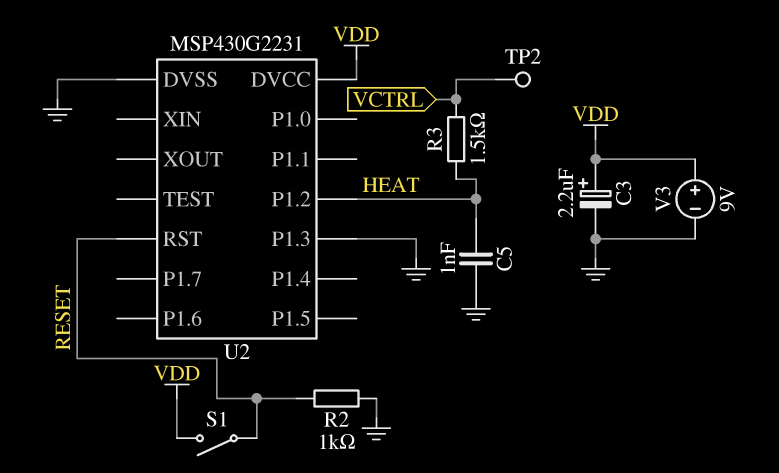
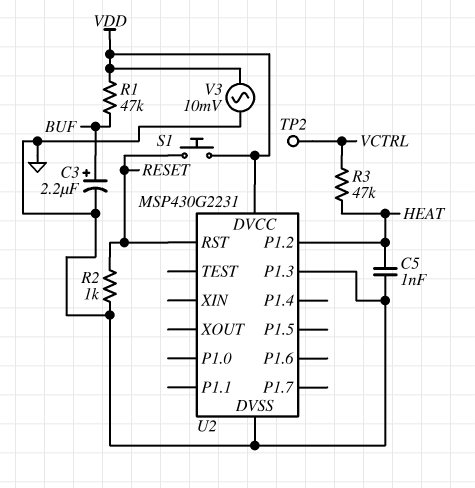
C3: 2.2uF (plus VDD, minus GND) -> 2.2uF (plus BUF, minus GND)
R1: none -> 47k (BUF, VDD)
R3: 1.5k (HEAT, VCTRL) -> 47k (HEAT, VCTRL)
S1: switch (RESET, VDD) -> button (RESET, VDD)
V3: 9V (plus VDD, minus GND) -> AC 10mV (GND, VDD)

